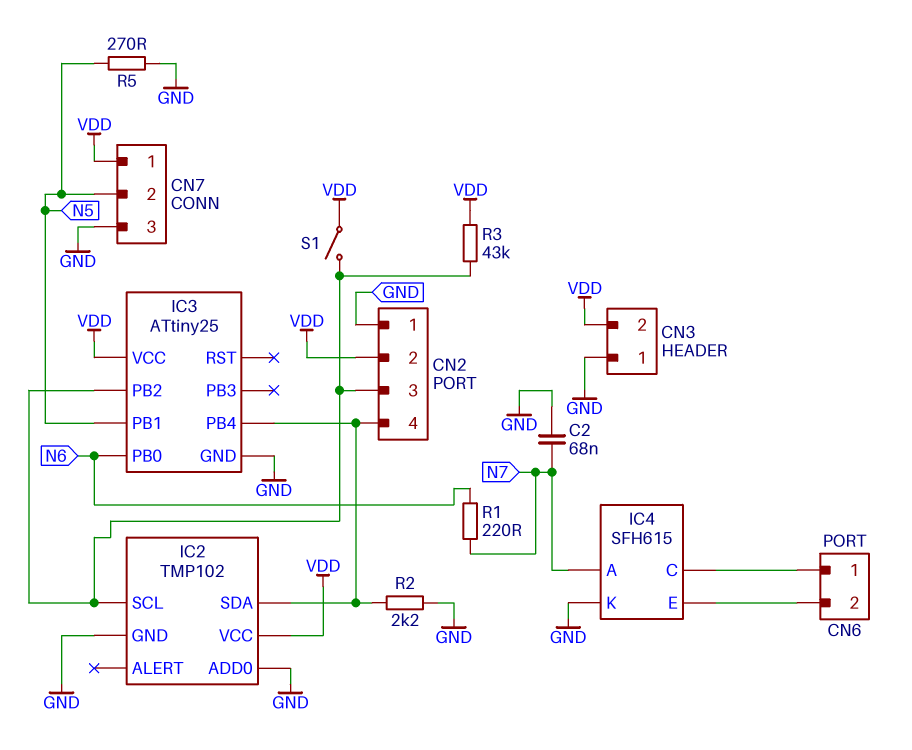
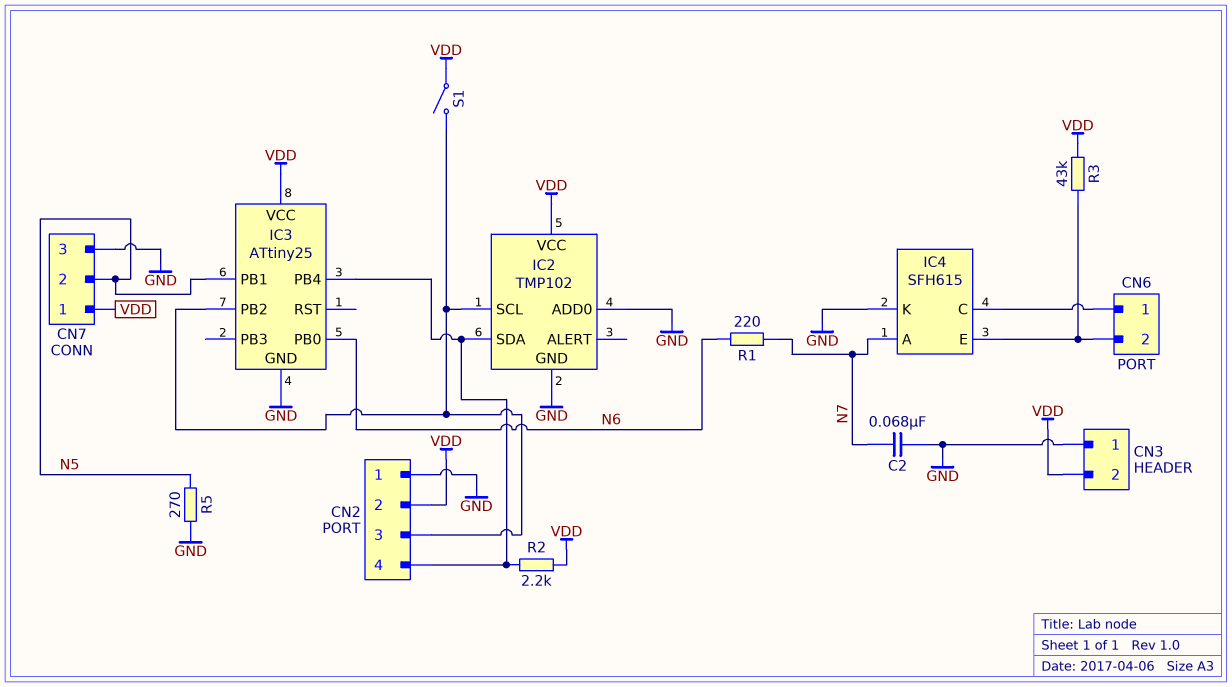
R2: 2.2k (CN2/4, GND) -> 2.2k (CN2/4, VDD)
R3: 43k (CN2/3, VDD) -> 43k (CN6/2, VDD)

